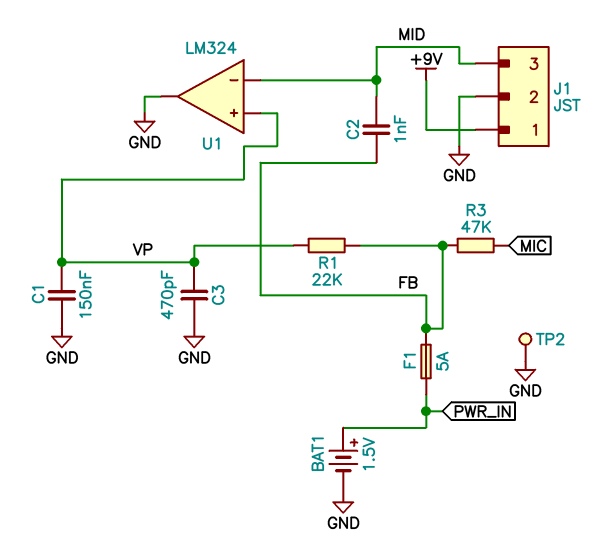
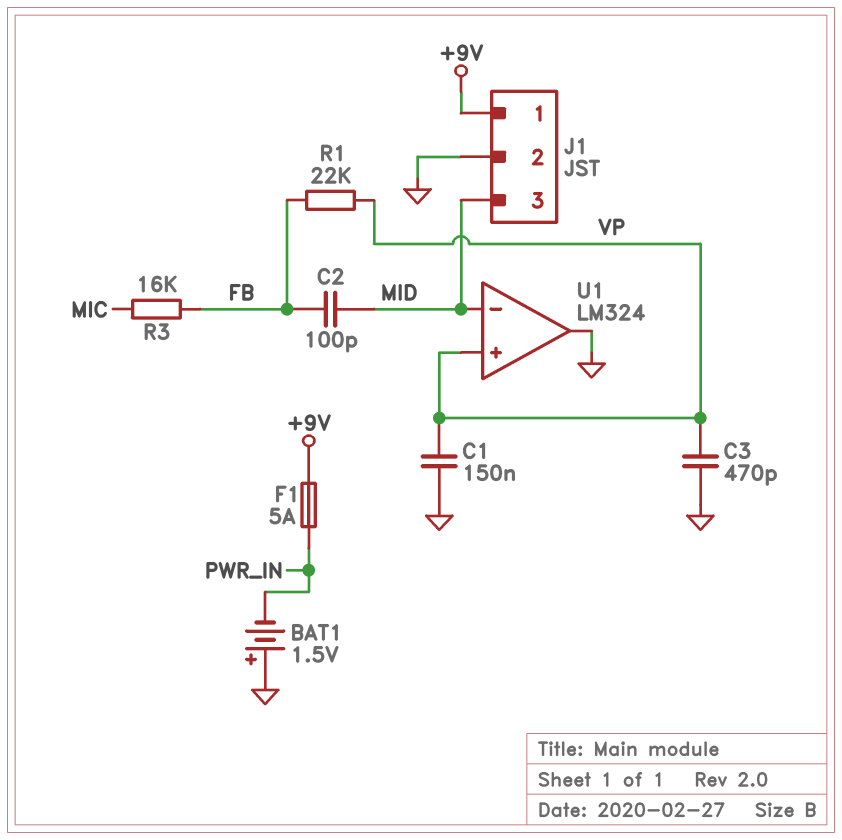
BAT1: 1.5V (plus PWR_IN, minus GND) -> 1.5V (plus GND, minus PWR_IN)
C2: 1nF (FB, MID) -> 100pF (FB, MID)
F1: 5A (FB, PWR_IN) -> 5A (+9V, PWR_IN)
R3: 47k (FB, MIC) -> 16k (FB, MIC)
TP2: test point (GND) -> none

